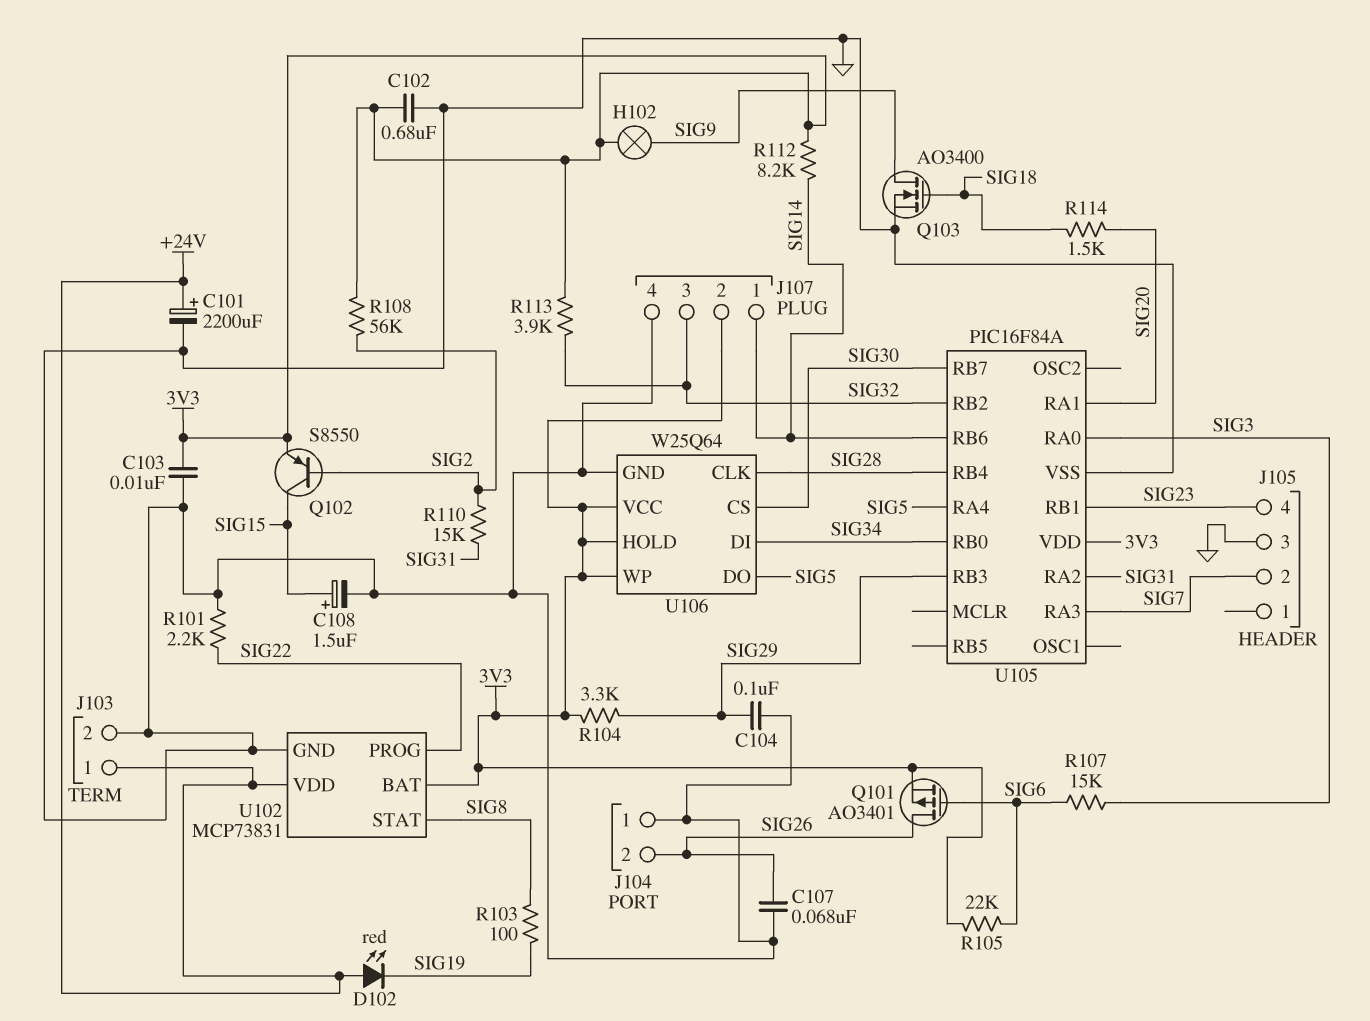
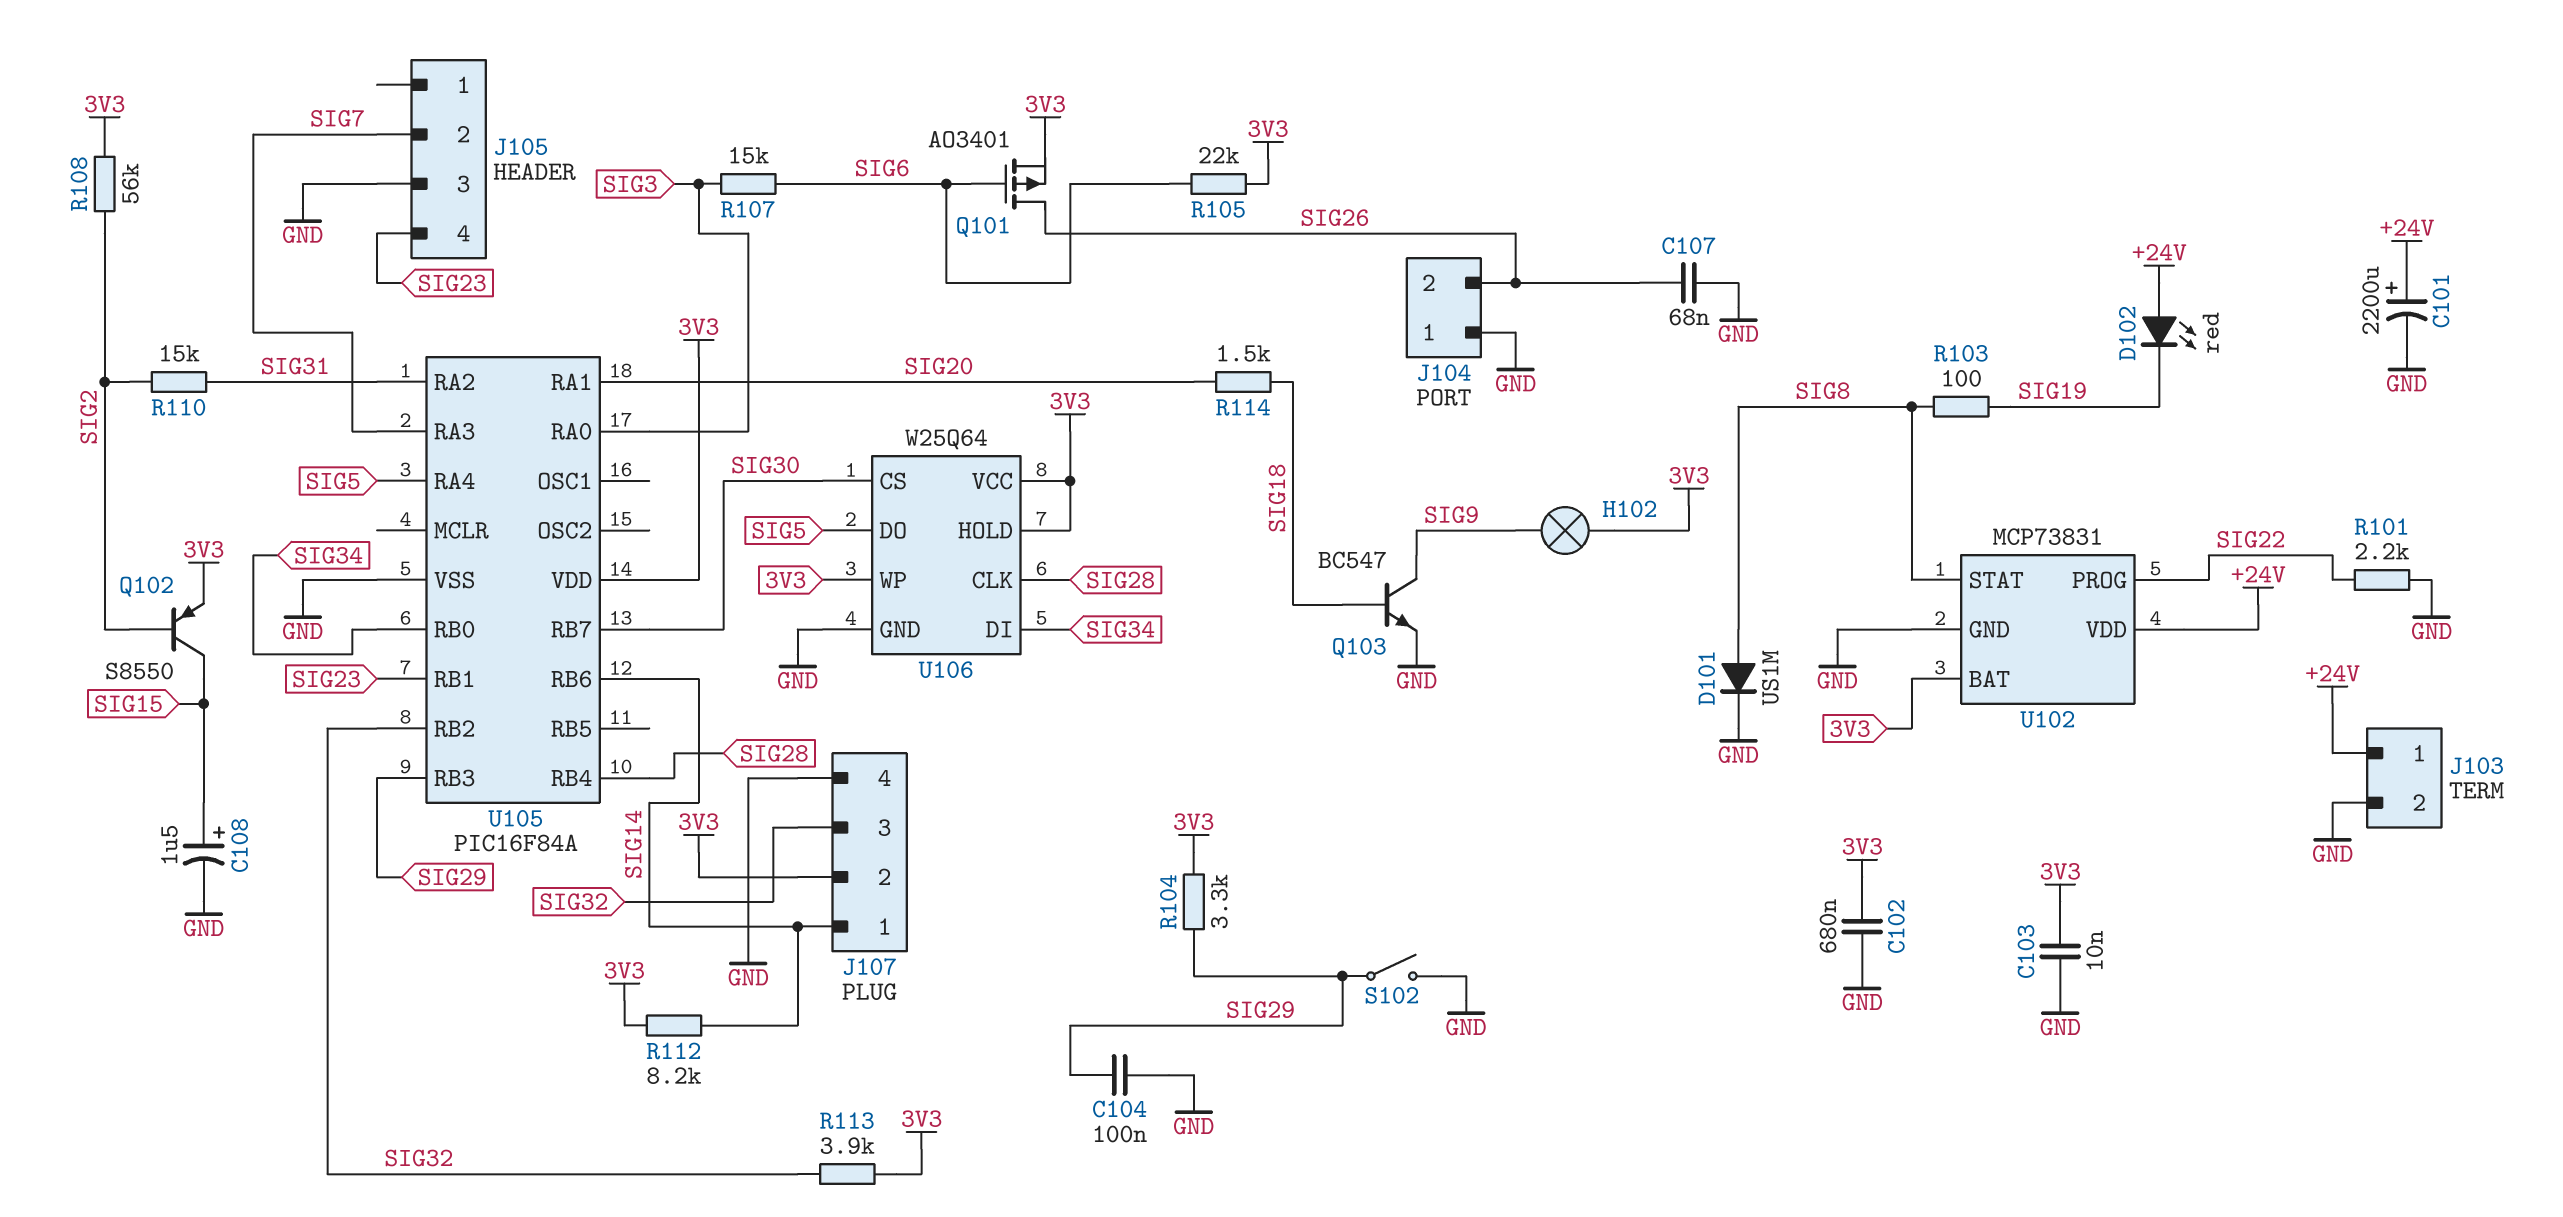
D101: none -> diode US1M (A SIG8, K GND)
Q103: NMOS AO3400 (G SIG18, D SIG9, S GND) -> NPN BC547 (B SIG18, C SIG9, E GND)
S102: none -> switch (GND, SIG29)

